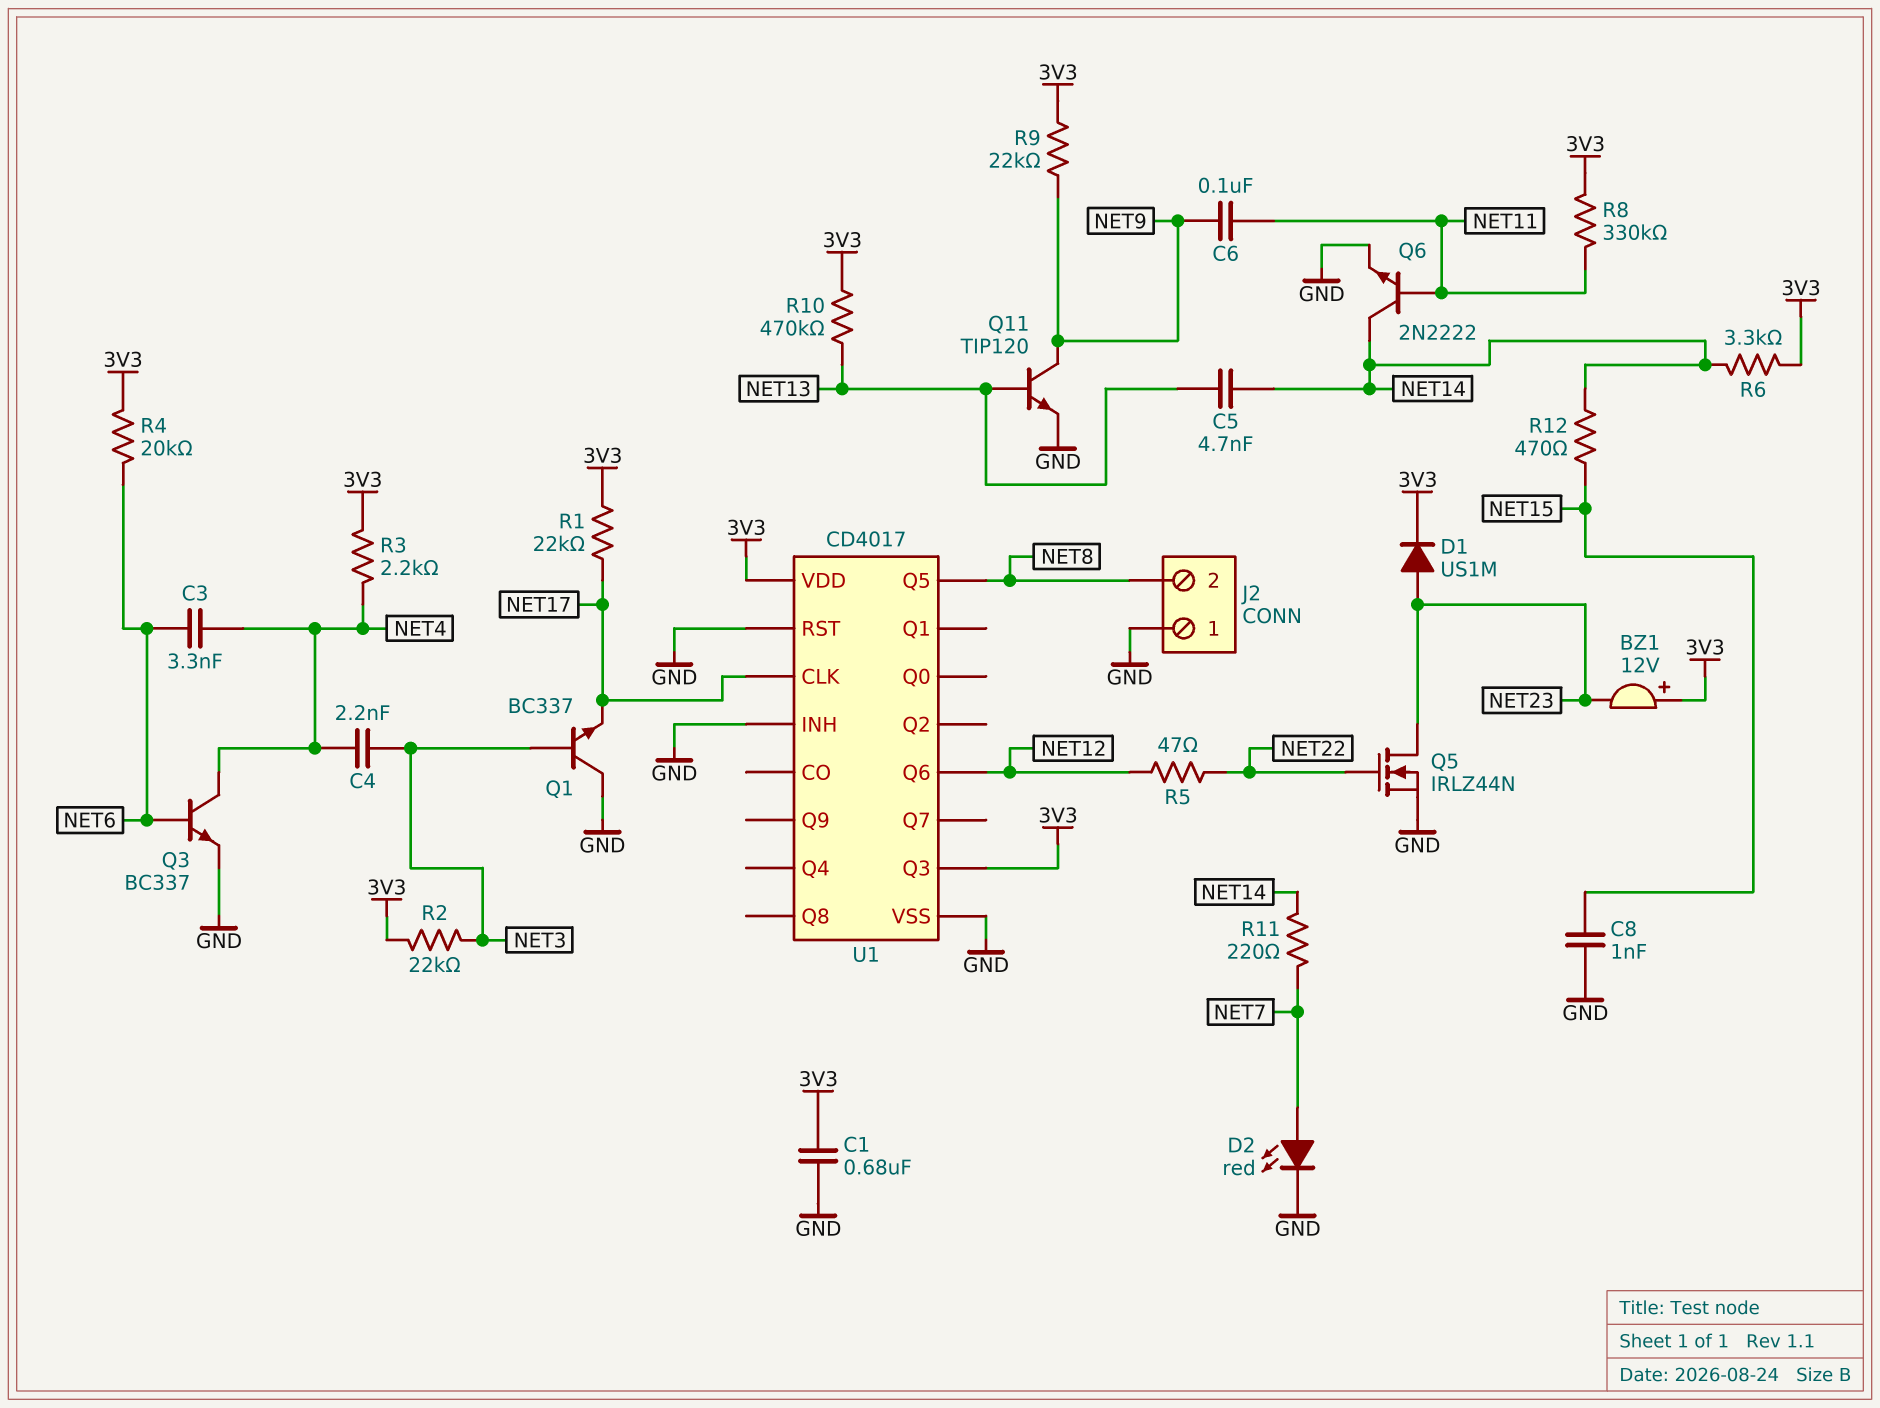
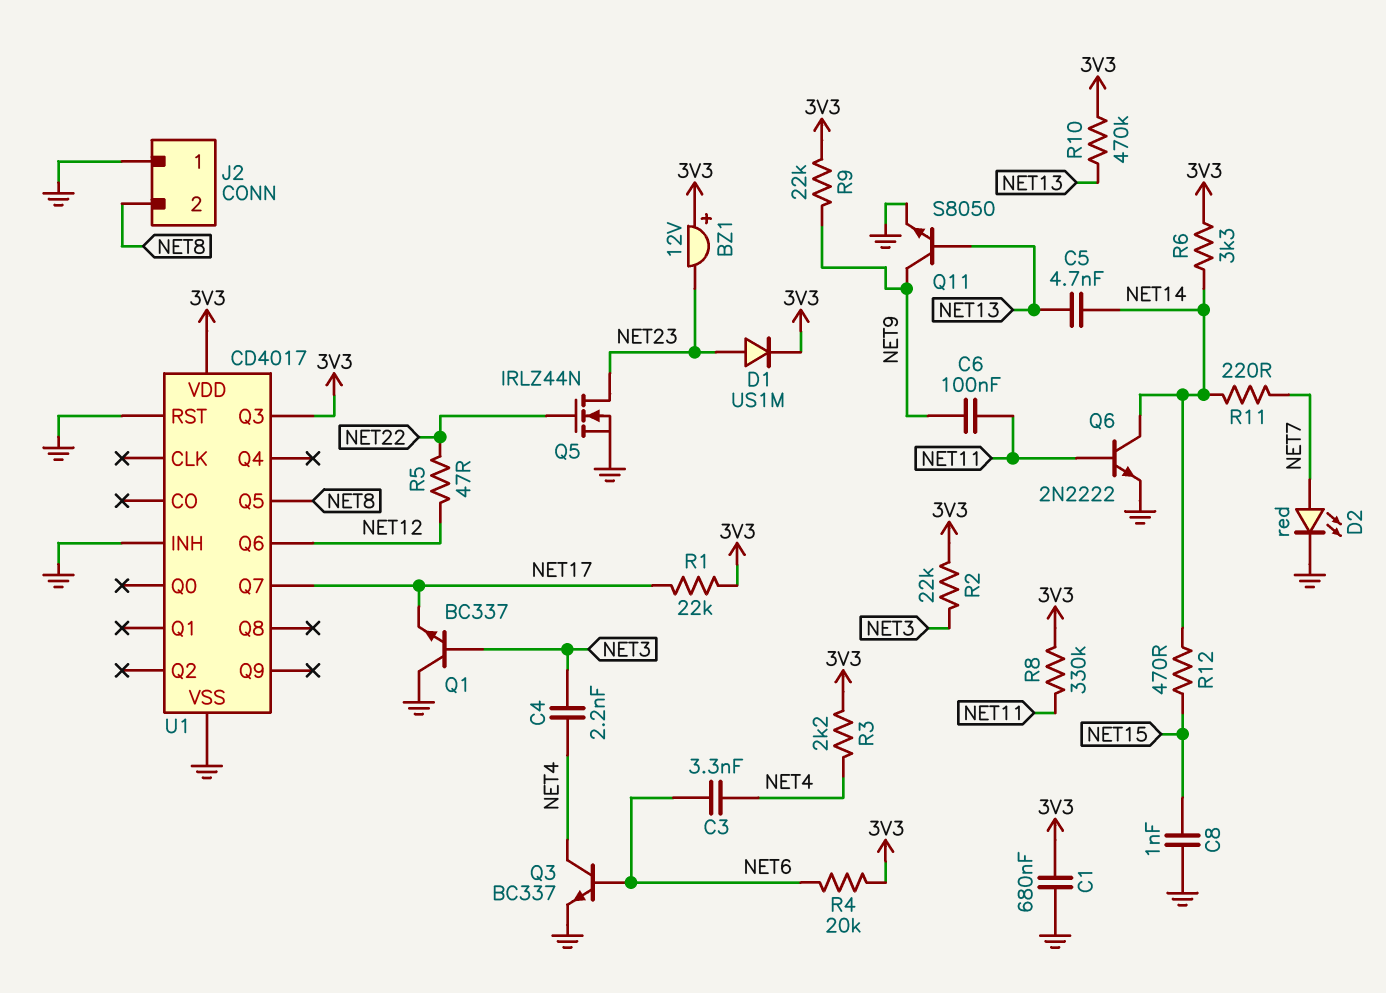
Q11: NPN TIP120 (B NET13, C NET9, E GND) -> NPN S8050 (B NET13, C NET9, E GND)
U1 pin CLK: NET17 -> none
U1 pin Q7: none -> NET17

